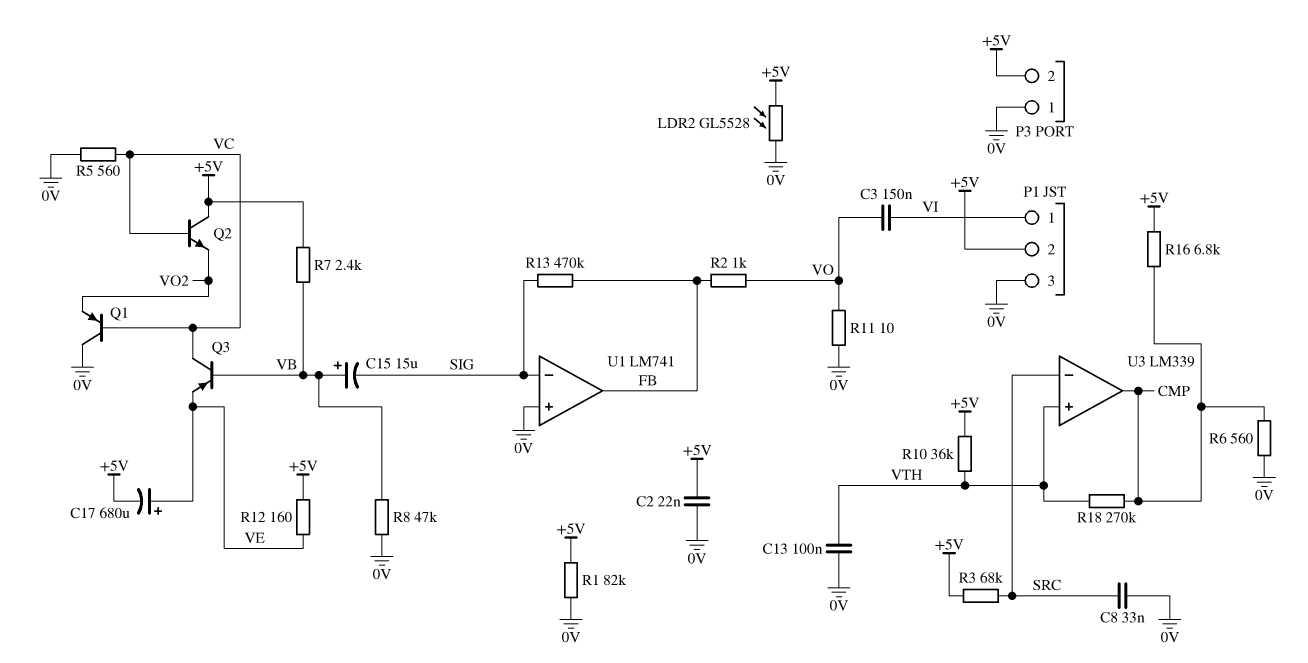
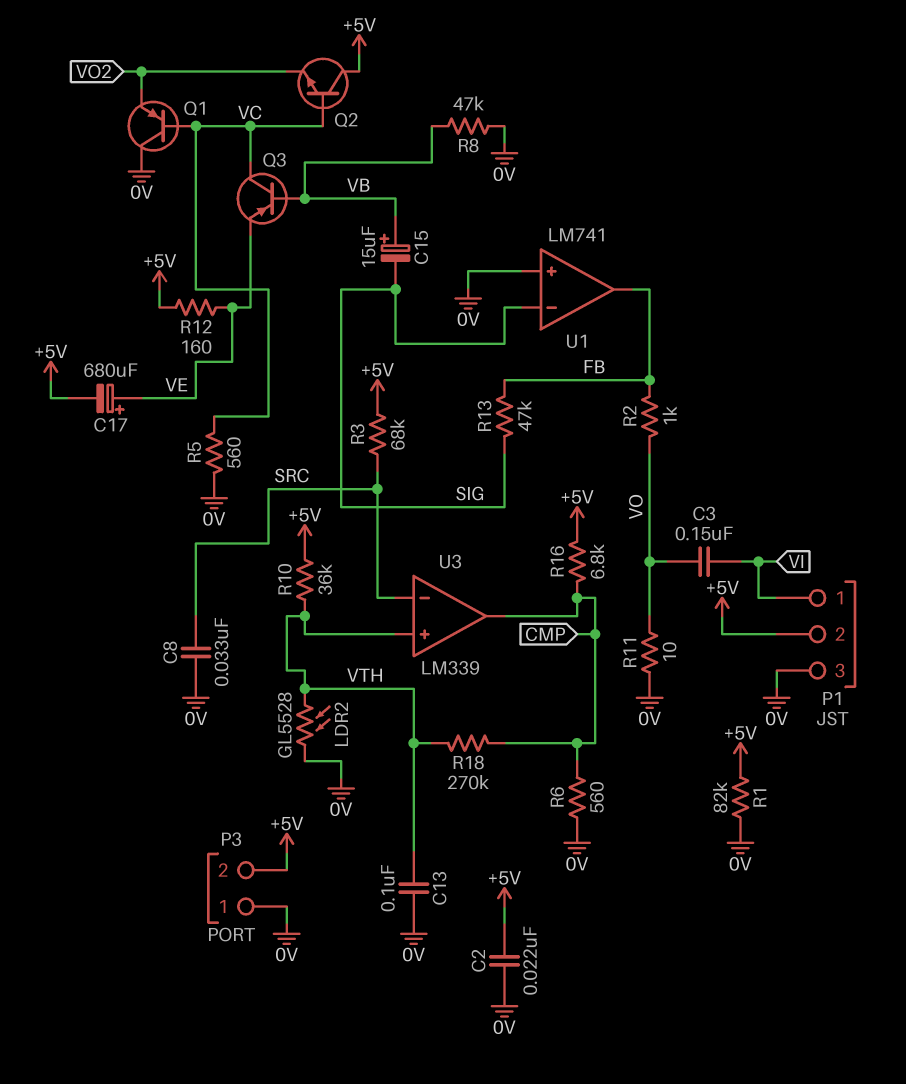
LDR2: GL5528 (+5V, 0V) -> GL5528 (0V, VTH)
R7: 2.4k (+5V, VB) -> none
R13: 470k (FB, SIG) -> 47k (FB, SIG)

